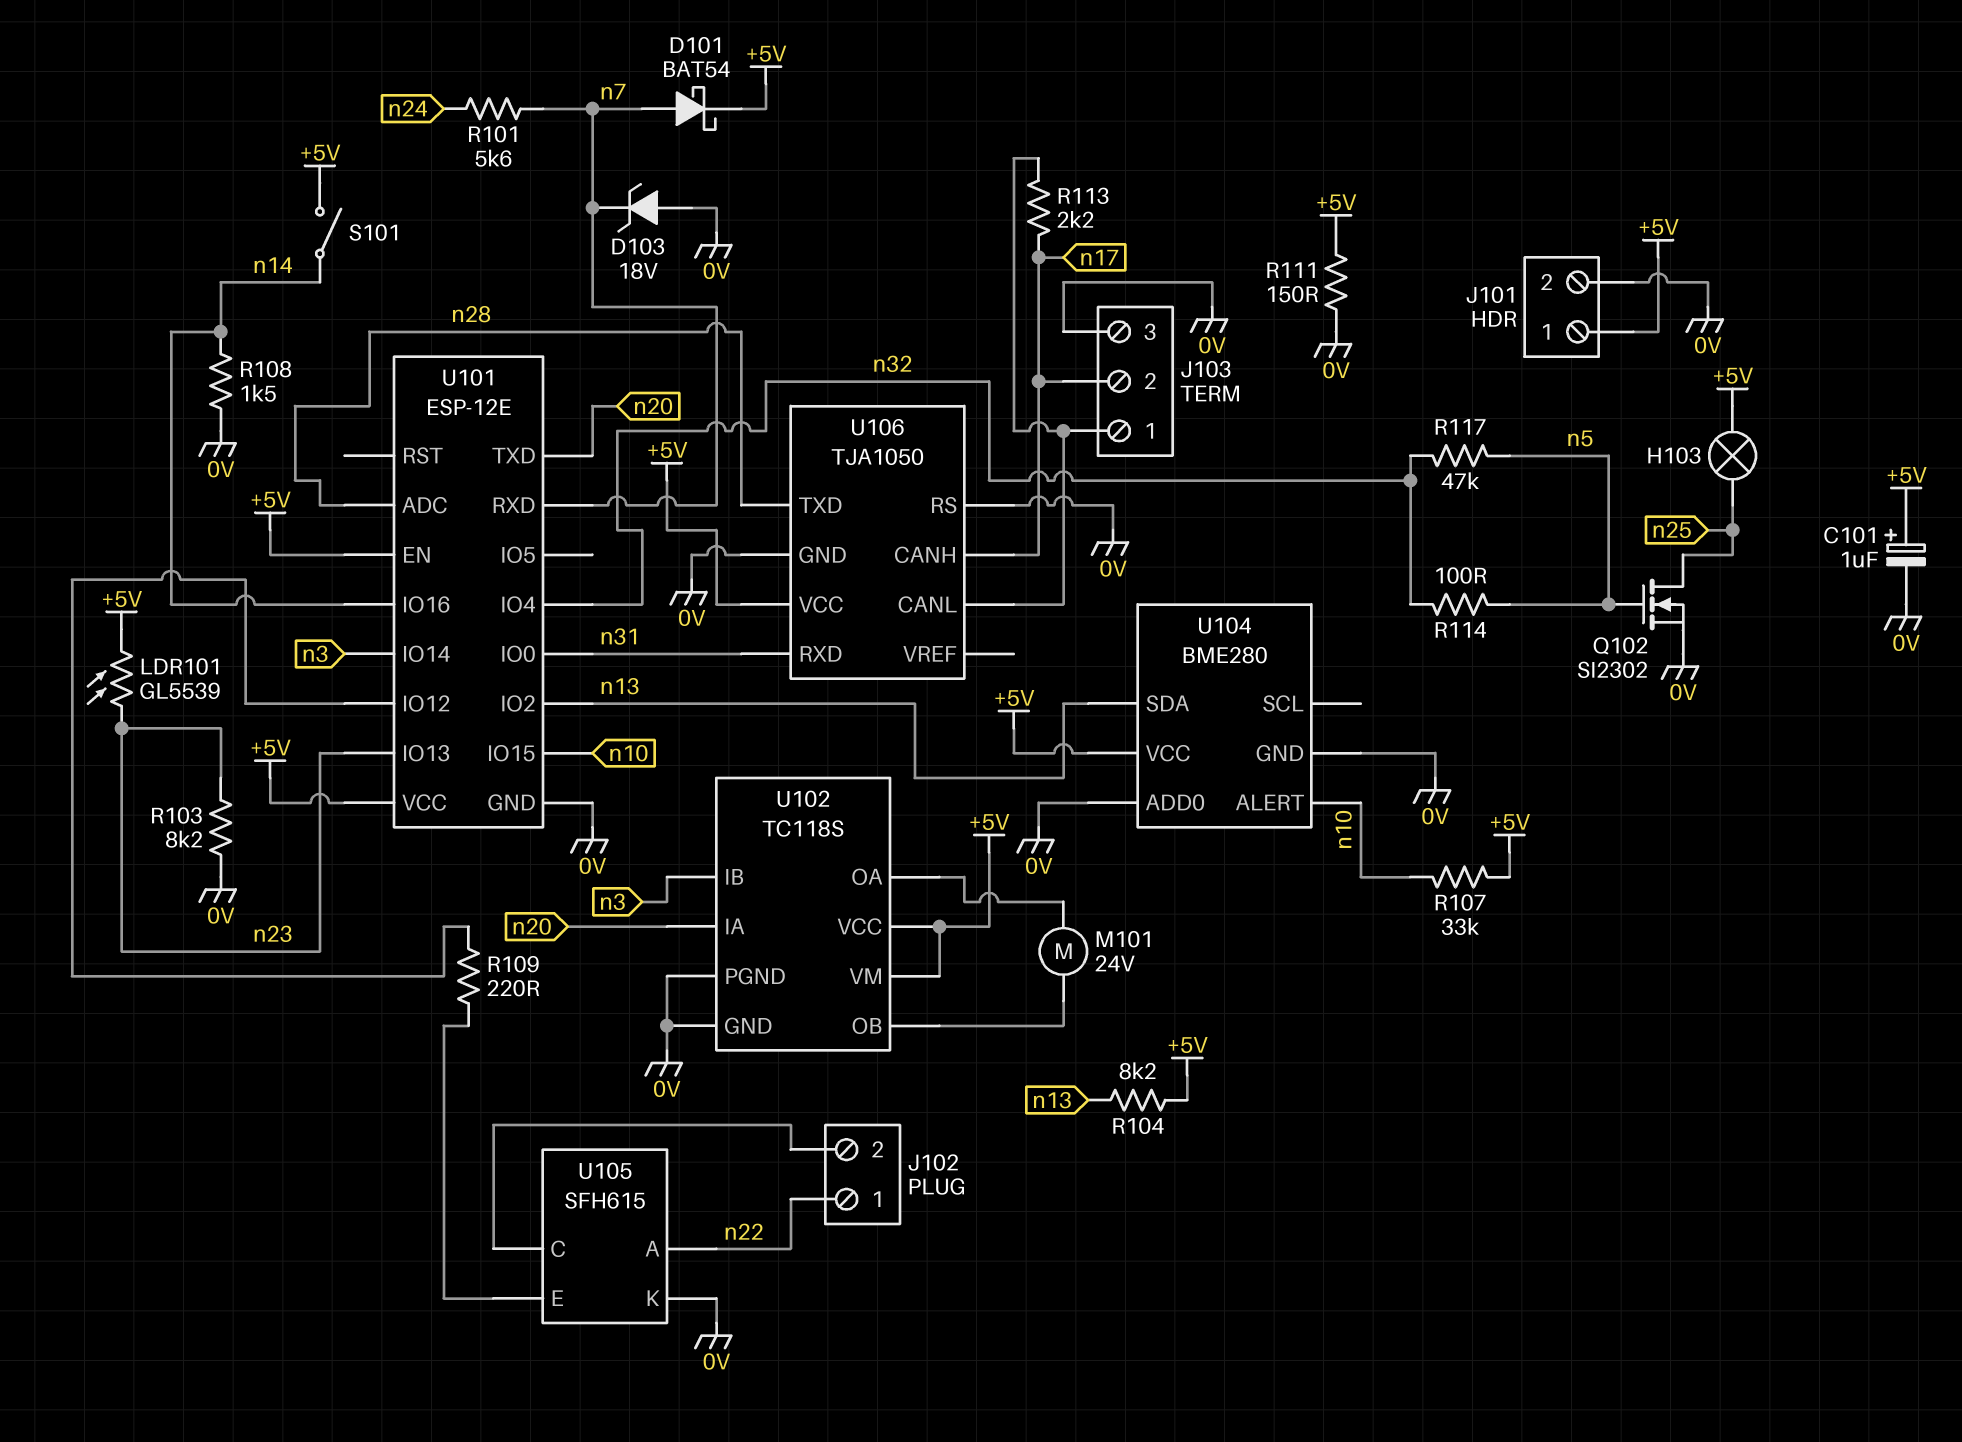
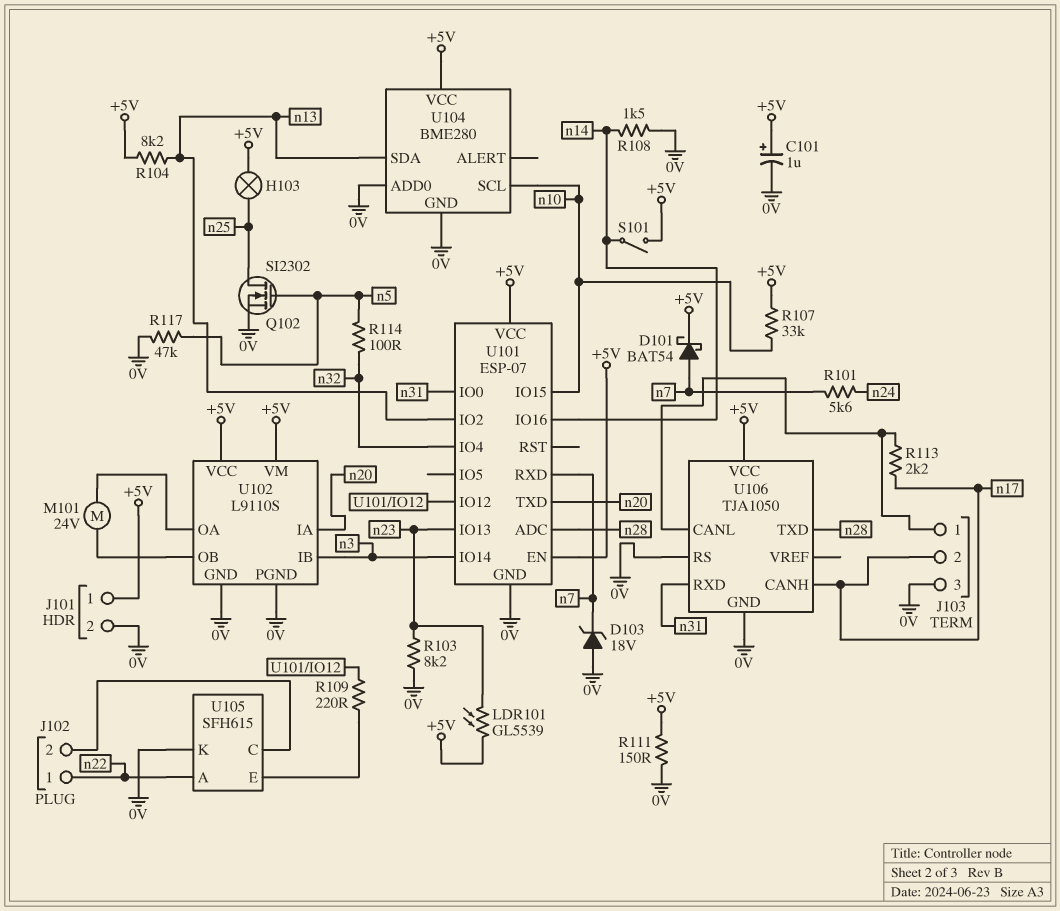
R117: 47k (n5, n32) -> 47k (0V, n5)
U101: ESP-12E -> ESP-07
U102: TC118S -> L9110S
U104 pin ALERT: n10 -> none
U104 pin SCL: none -> n10

